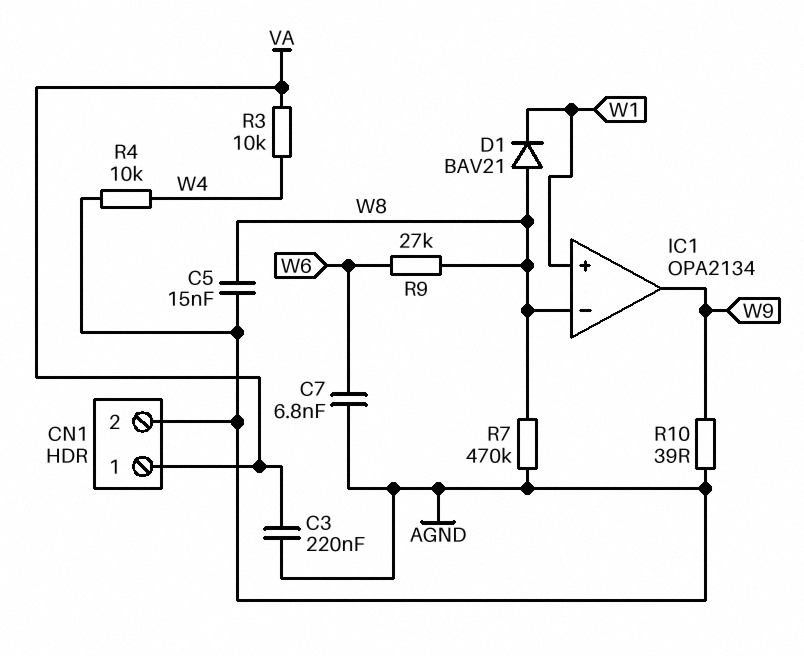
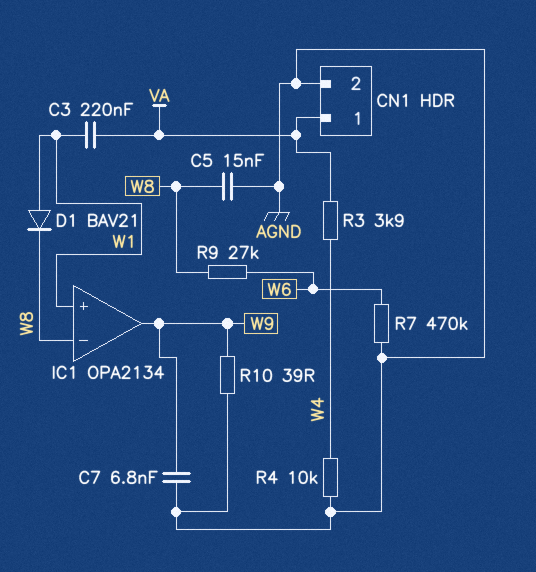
C3: 220nF (AGND, VA) -> 220nF (VA, W1)
C7: 6.8nF (AGND, W6) -> 6.8nF (AGND, W9)
D1: diode BAV21 (A W8, K W1) -> diode BAV21 (A W1, K W8)
R3: 10k (VA, W4) -> 3.9k (VA, W4)
R7: 470k (AGND, W8) -> 470k (AGND, W6)

